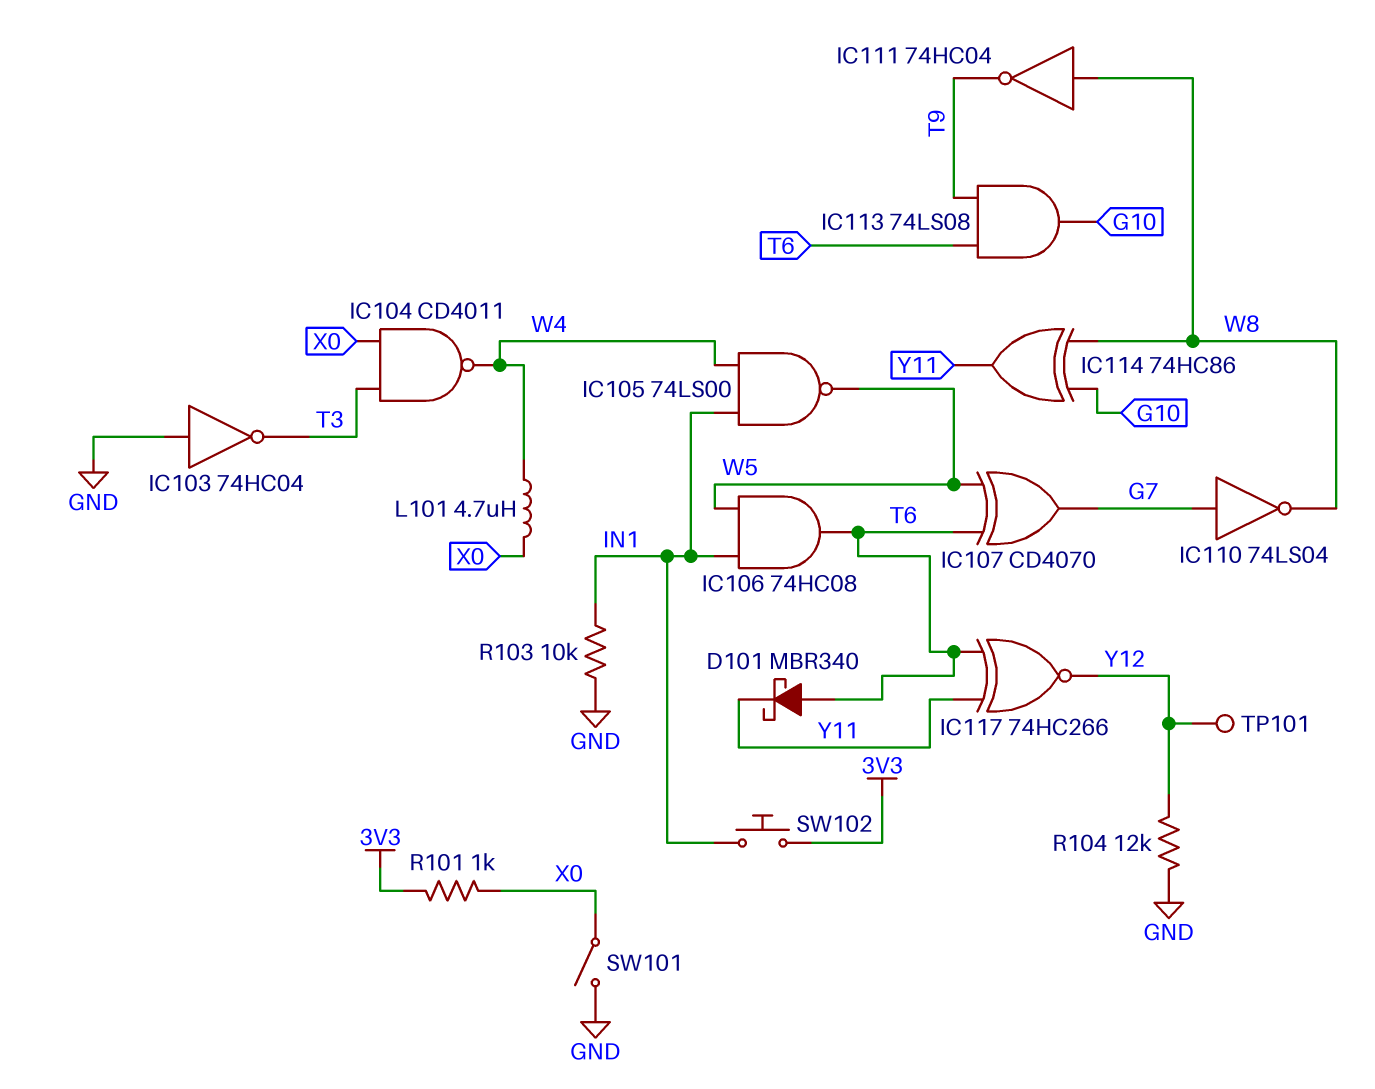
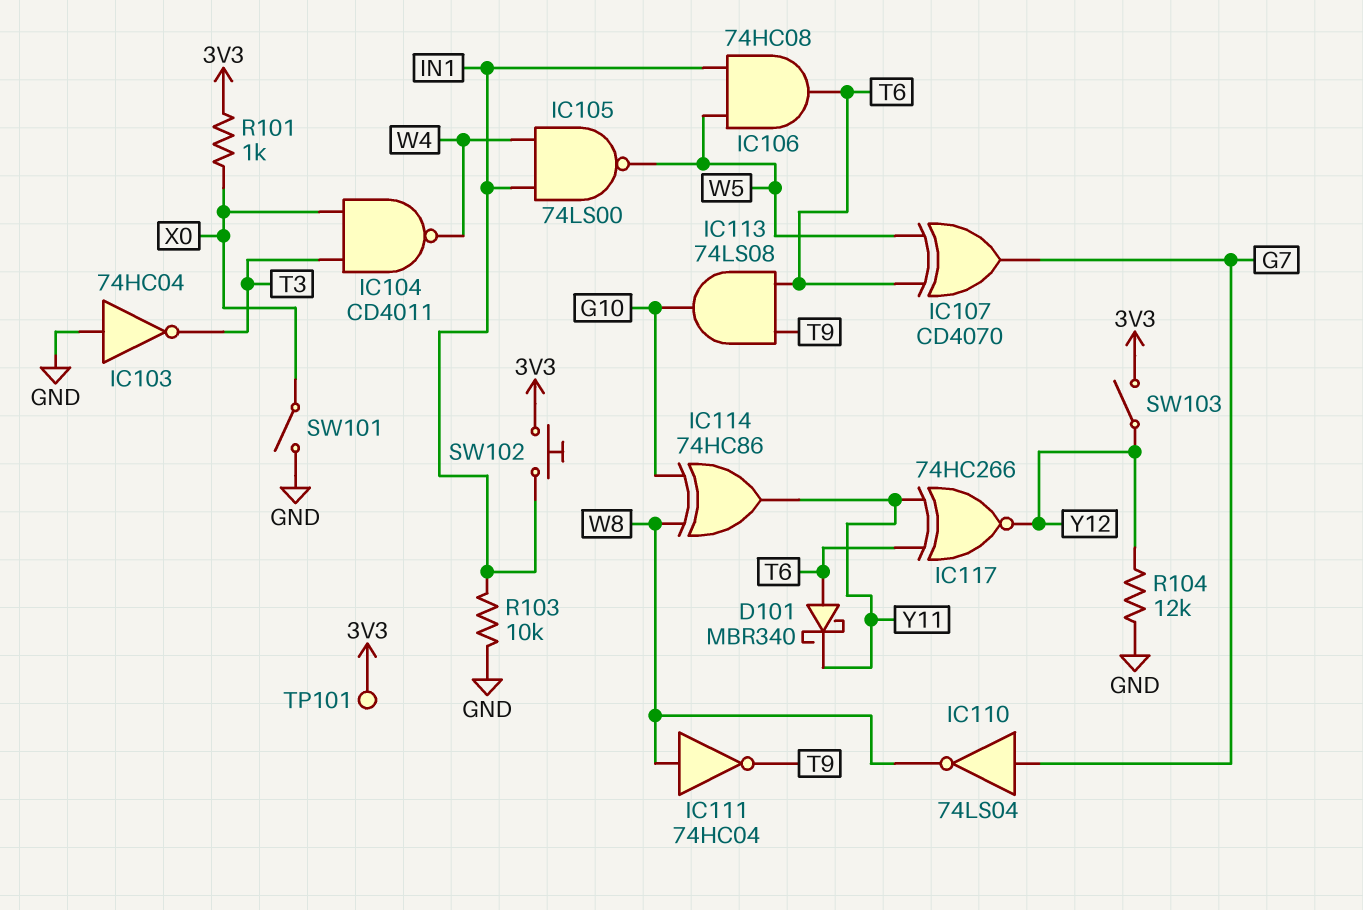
L101: 4.7uH (W4, X0) -> none
SW103: none -> switch (3V3, Y12)
TP101: test point (Y12) -> test point (3V3)

